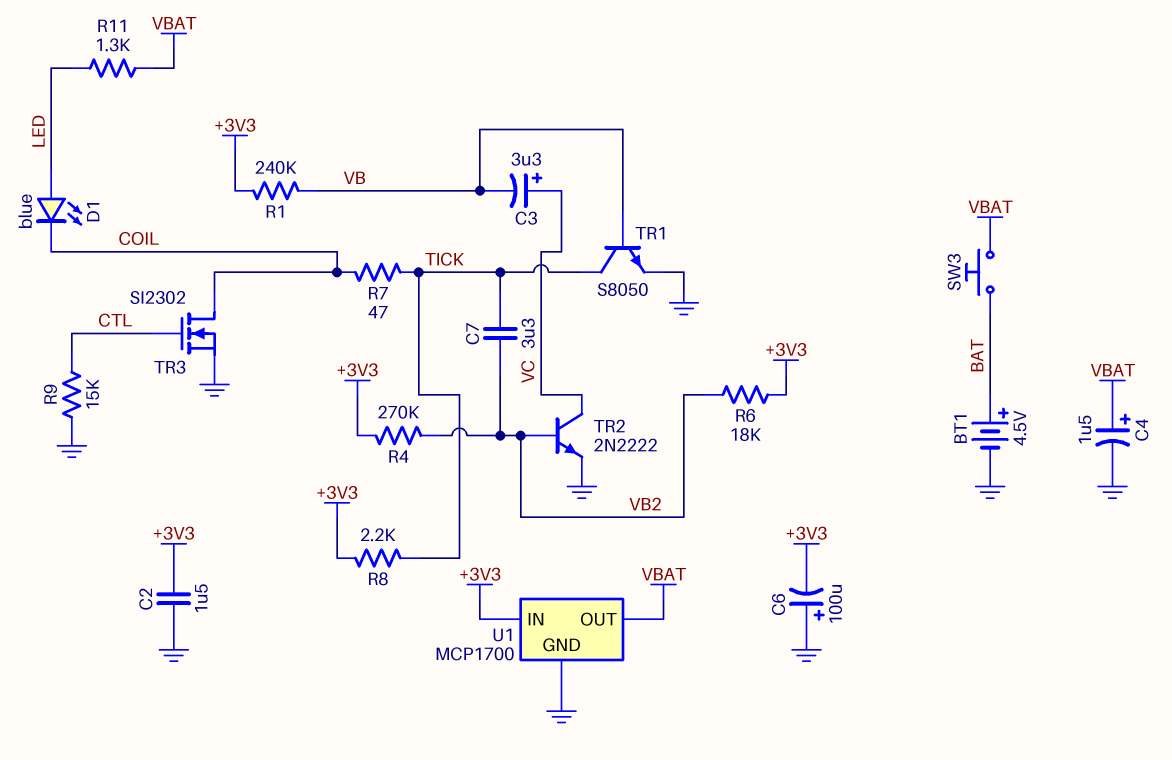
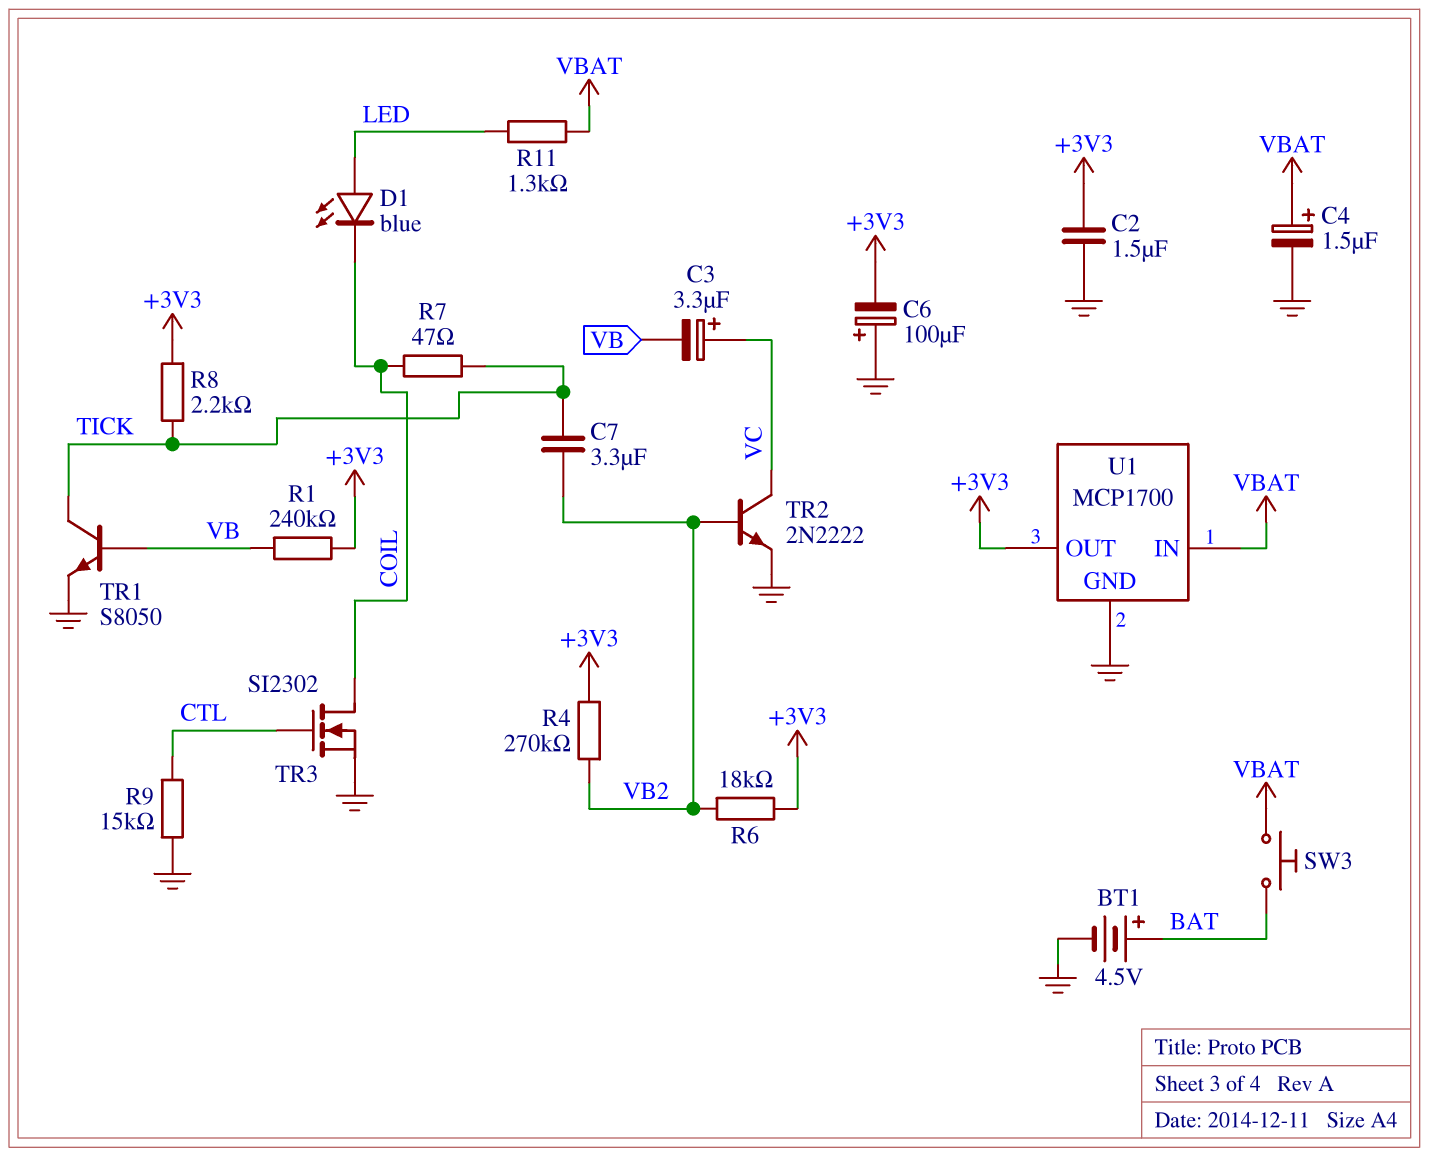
U1 pin IN: +3V3 -> VBAT
U1 pin OUT: VBAT -> +3V3

